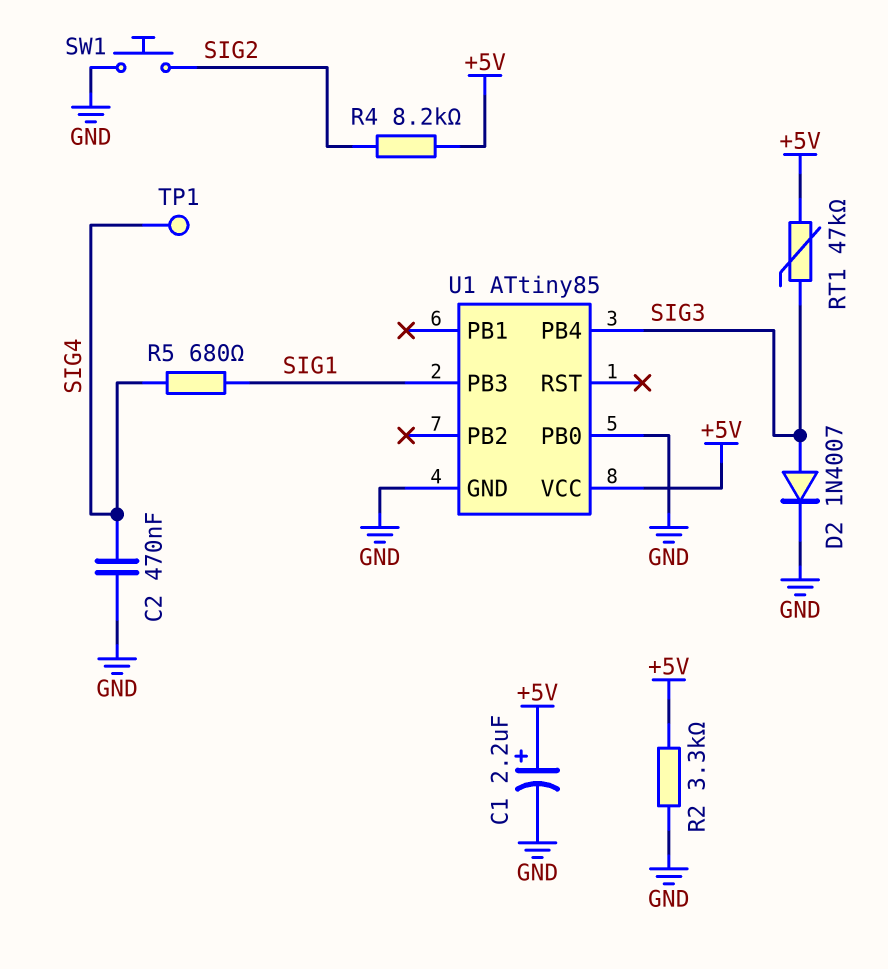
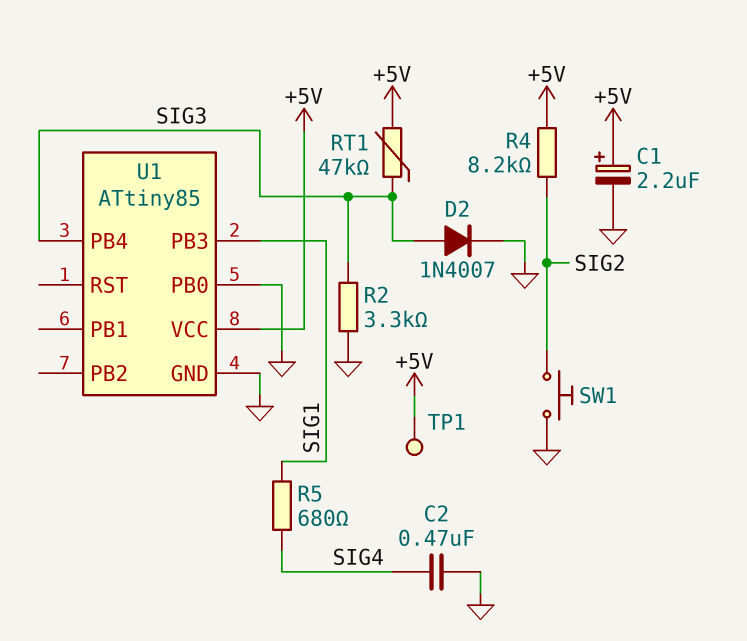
R2: 3.3k (+5V, GND) -> 3.3k (GND, SIG3)
TP1: test point (SIG4) -> test point (+5V)

